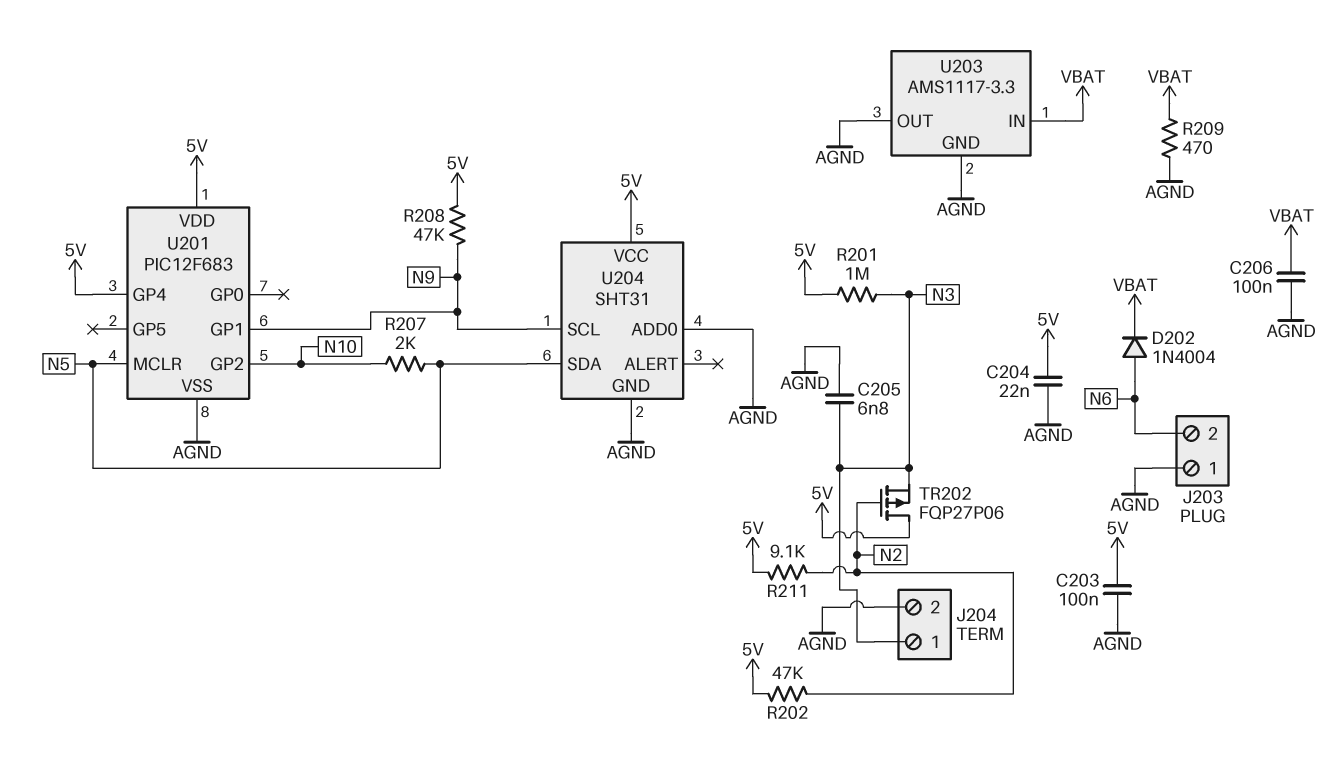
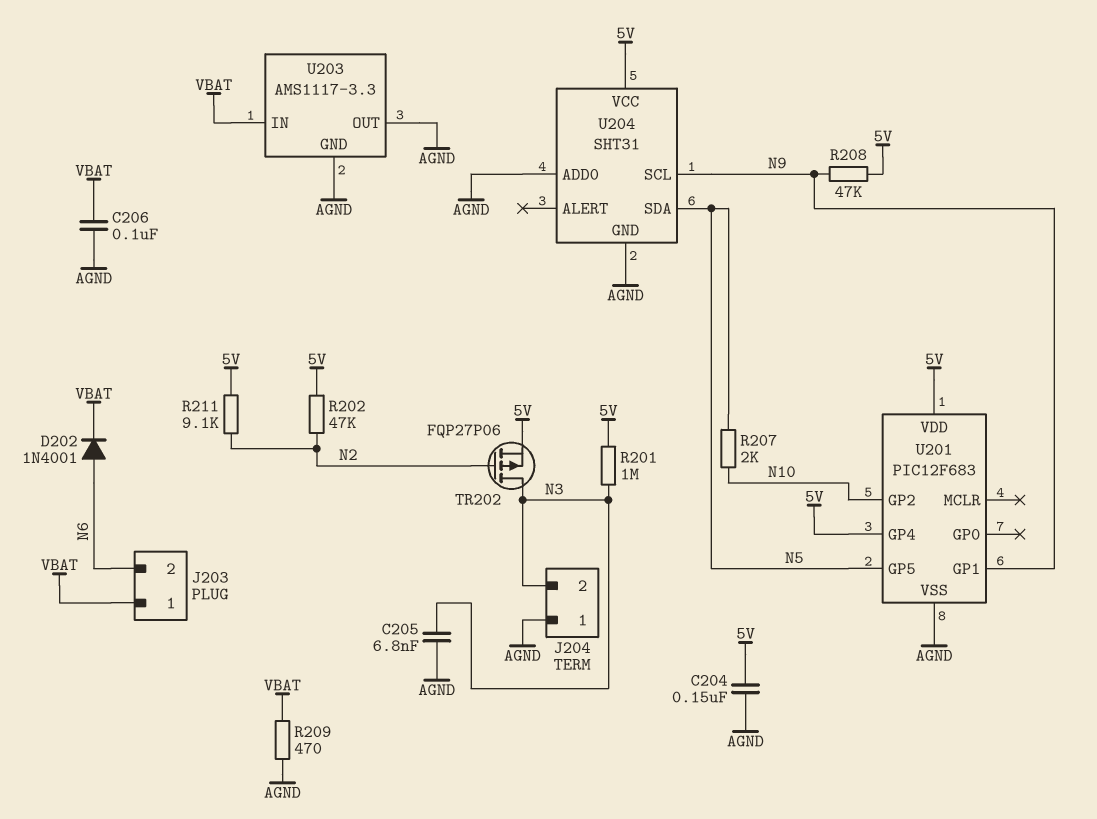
C203: 100nF (5V, AGND) -> none
C204: 22nF (5V, AGND) -> 150nF (5V, AGND)
D202: diode 1N4004 (A N6, K VBAT) -> diode 1N4001 (A N6, K VBAT)
J203 pin 1: AGND -> VBAT
J204 pin 1: N3 -> AGND
J204 pin 2: AGND -> N3
TR202: PMOS FQP27P06 (G N2, D 5V, S N3) -> PMOS FQP27P06 (G N2, D N3, S 5V)
U201 pin GP5: none -> N5
U201 pin MCLR: N5 -> none

